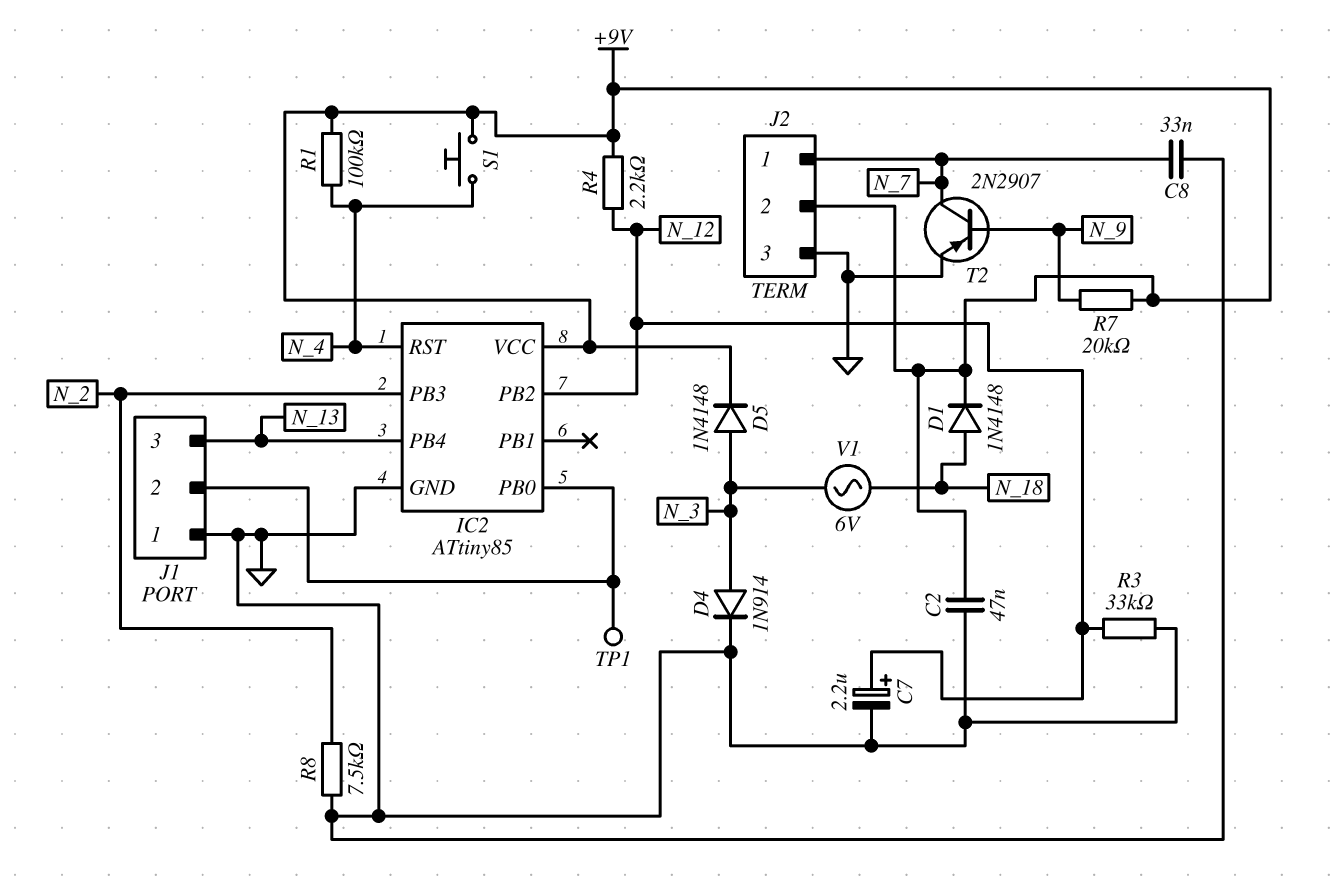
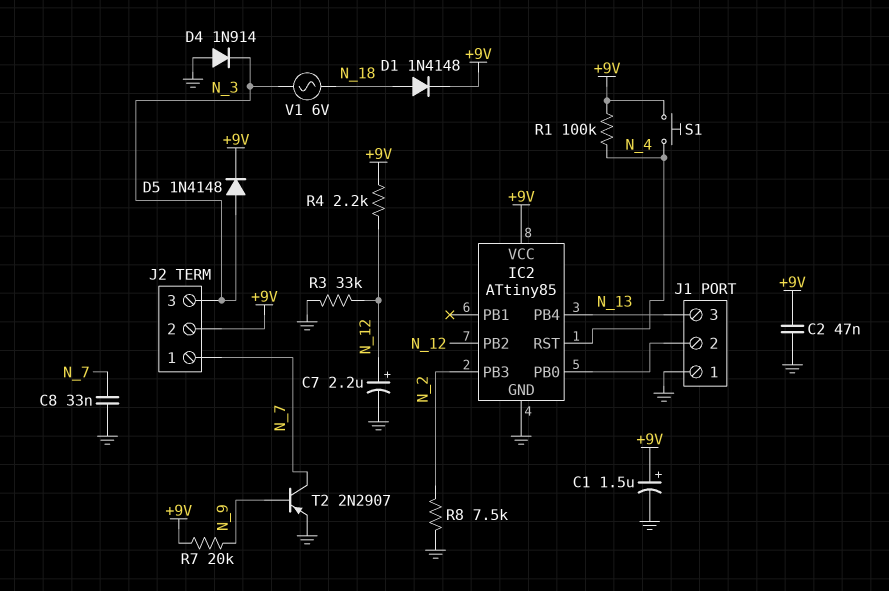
C1: none -> 1.5uF (plus +9V, minus GND)
D4: diode 1N914 (A N_3, K GND) -> diode 1N914 (A GND, K N_3)
J2 pin 3: GND -> N_3
TP1: test point (IC2/PB0) -> none

